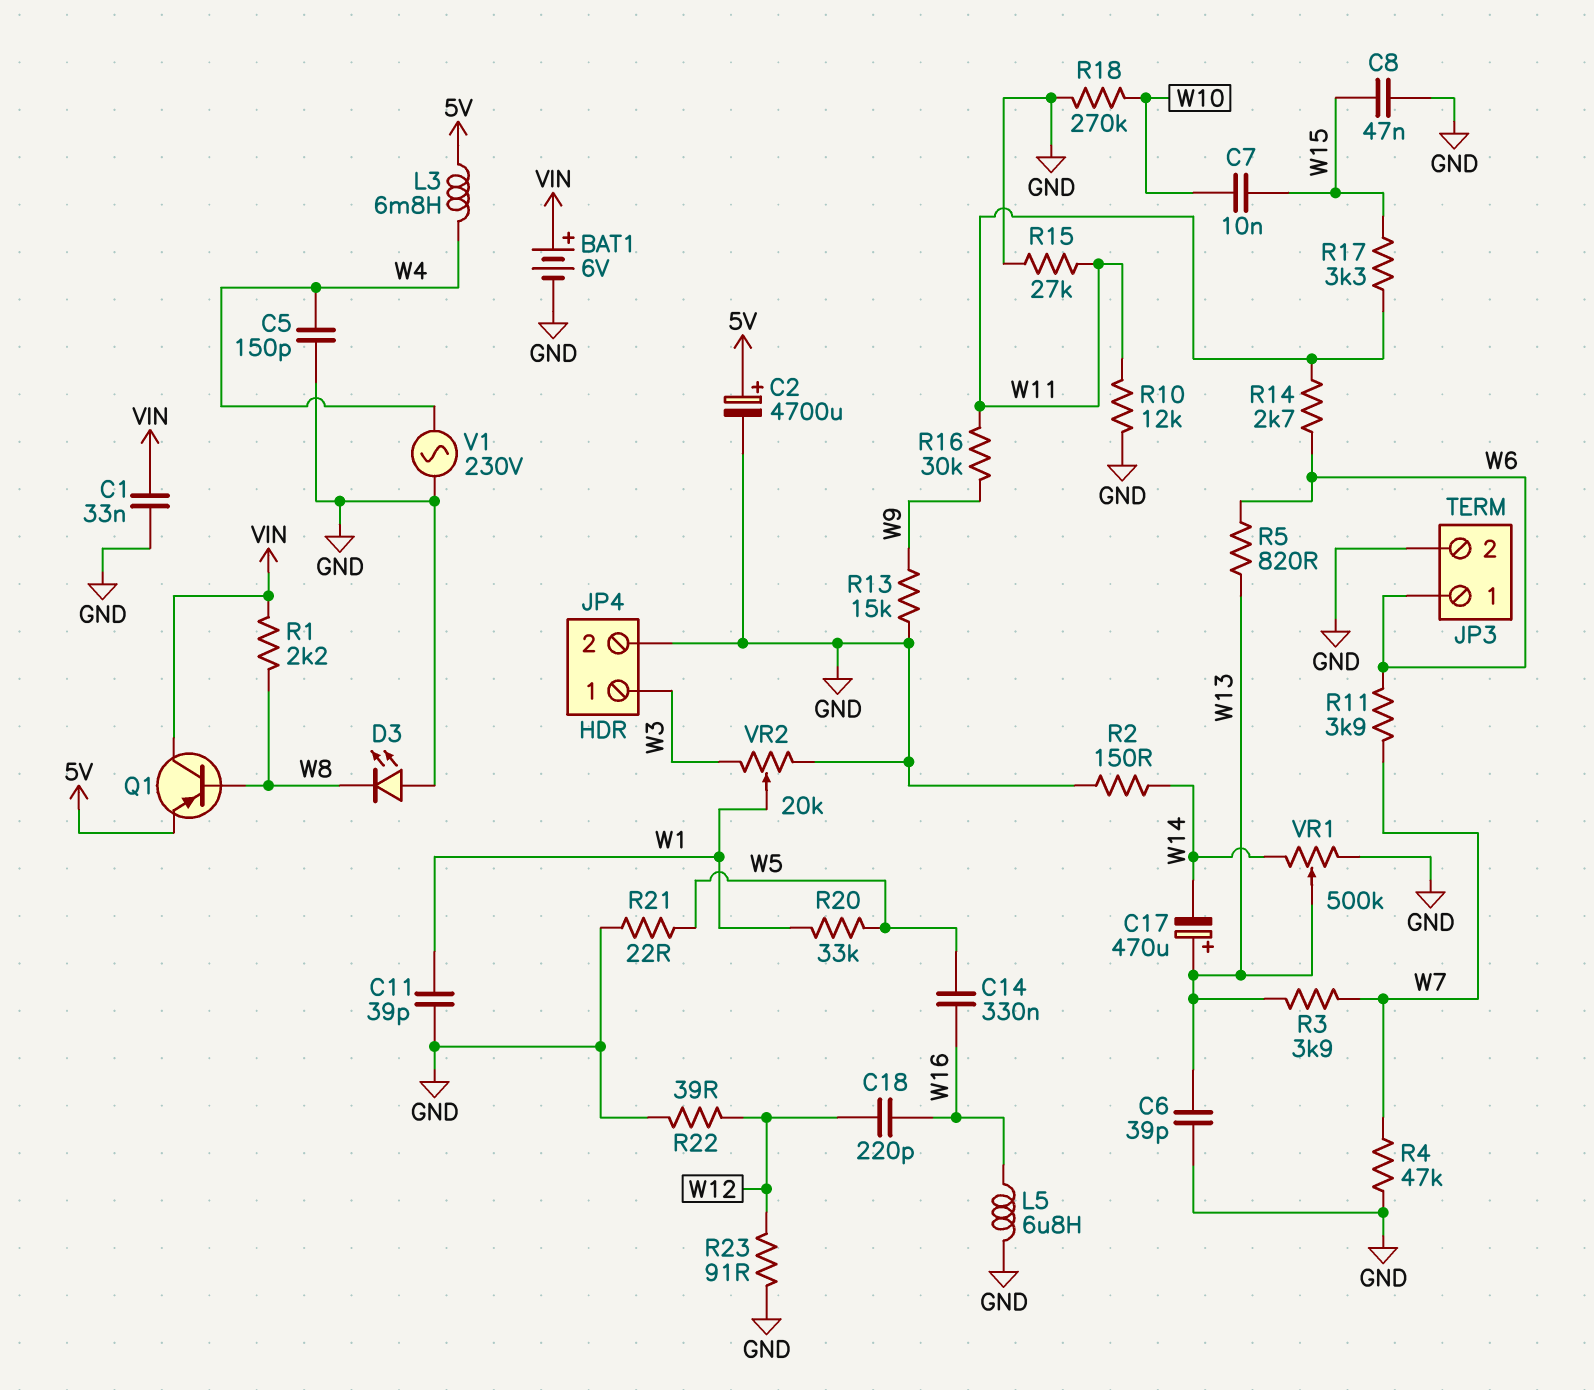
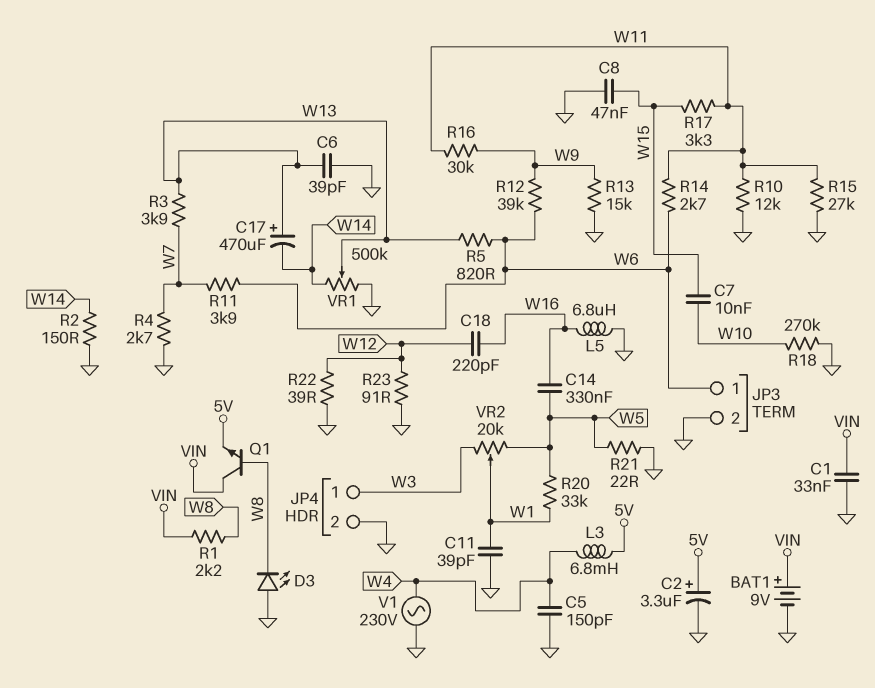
BAT1: 6V (plus VIN, minus GND) -> 9V (plus VIN, minus GND)
C2: 4700uF (plus 5V, minus GND) -> 3.3uF (plus 5V, minus GND)
Q1: PNP (B W8, C VIN, E 5V) -> NPN (B W8, C VIN, E 5V)
R4: 47k (GND, W7) -> 2.7k (GND, W7)
R12: none -> 39k (W6, W9)
VR2: 20k (GND, W3, wiper W1) -> 20k (W3, W5, wiper W1)

